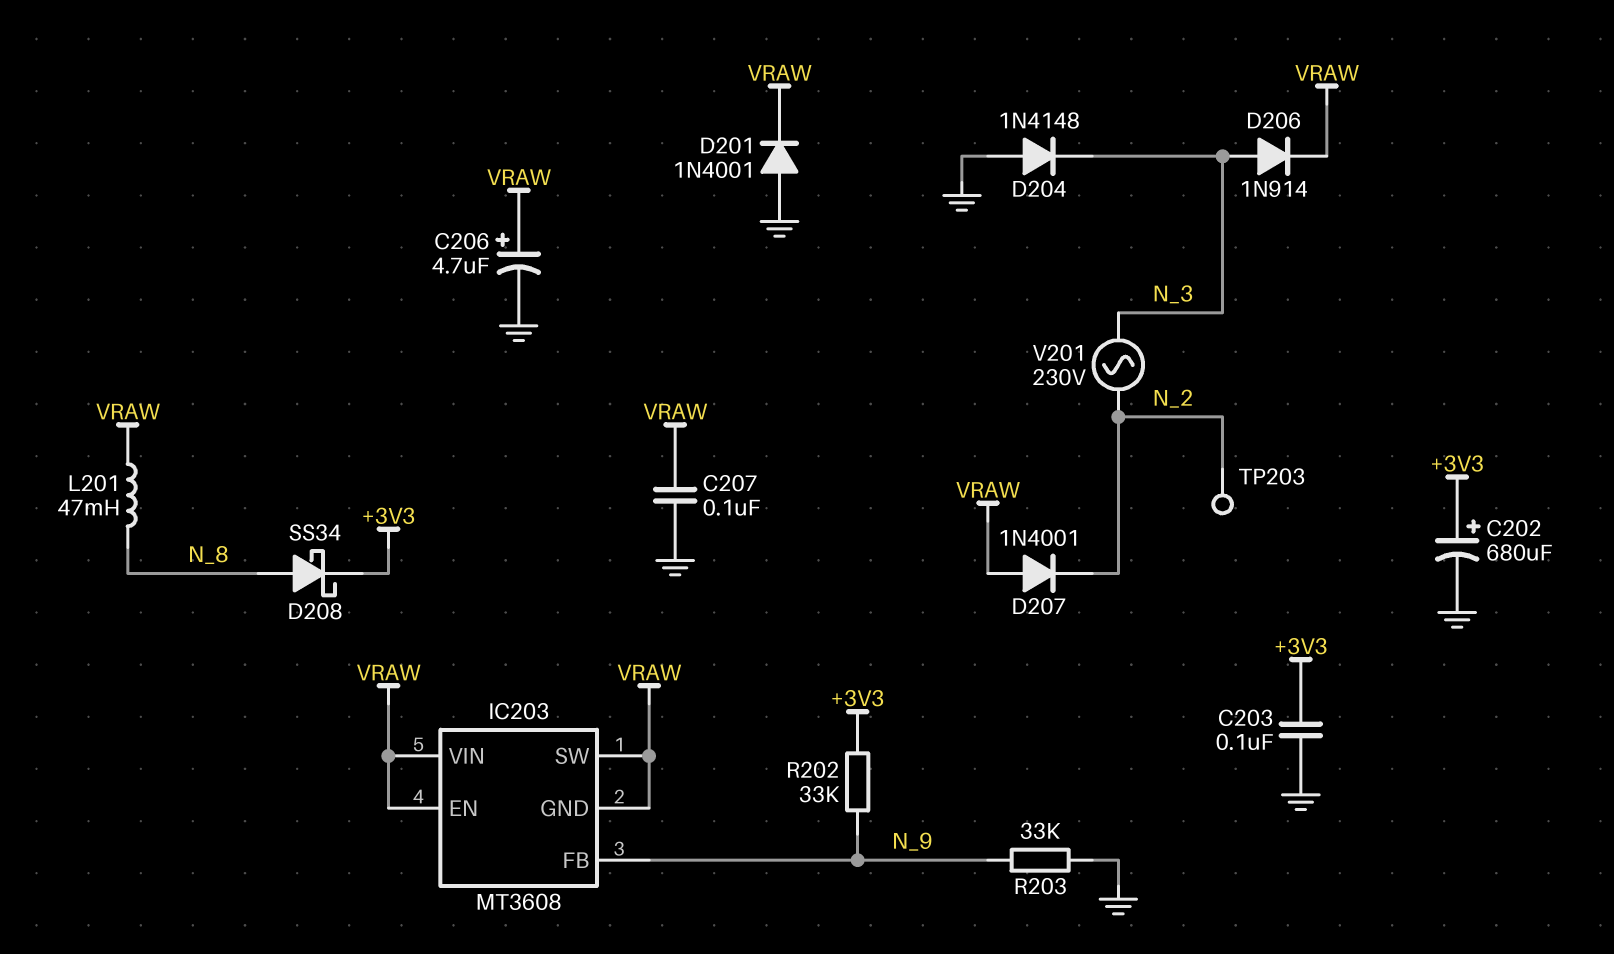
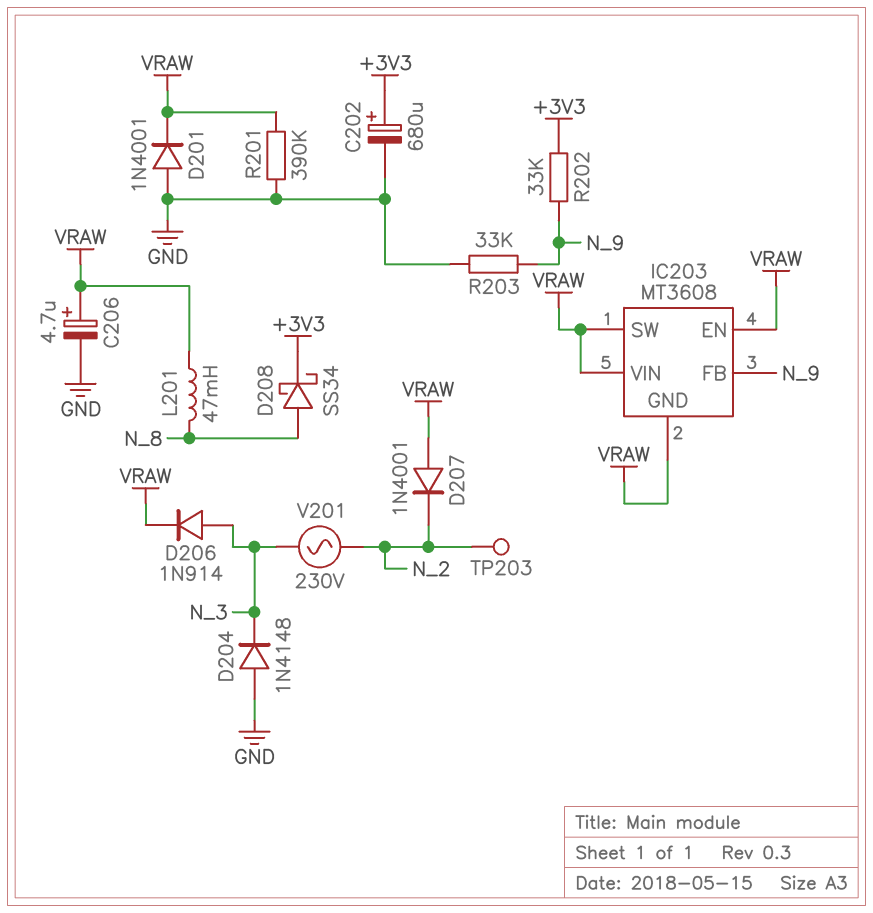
C203: 100nF (+3V3, GND) -> none
C207: 100nF (GND, VRAW) -> none
R201: none -> 390k (GND, VRAW)

